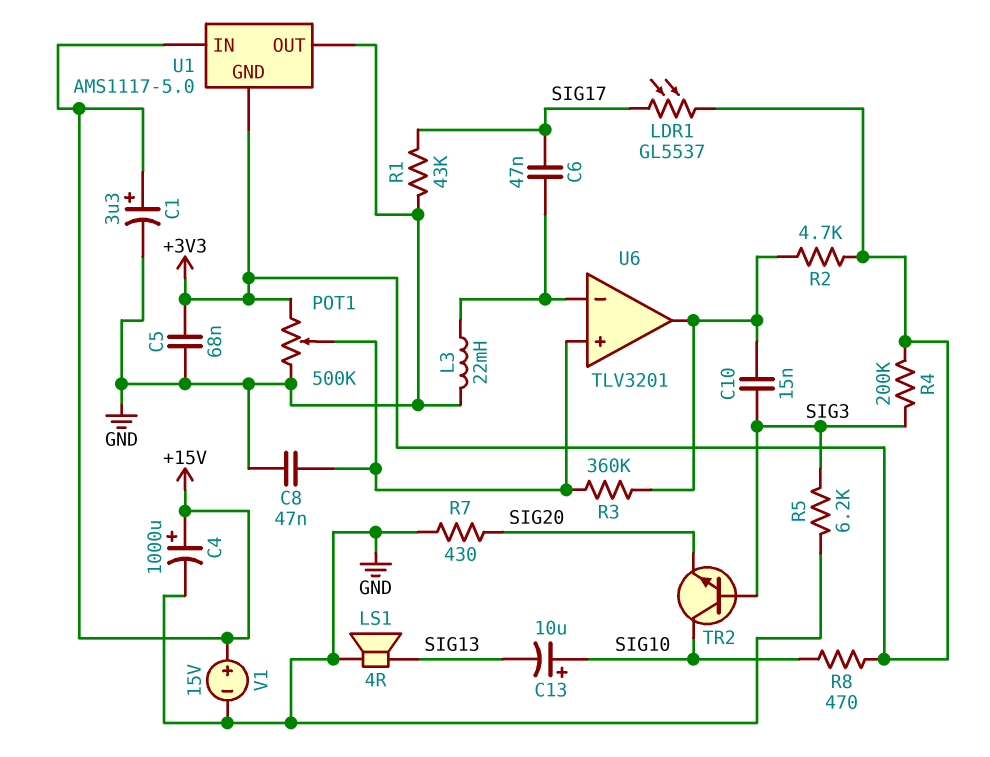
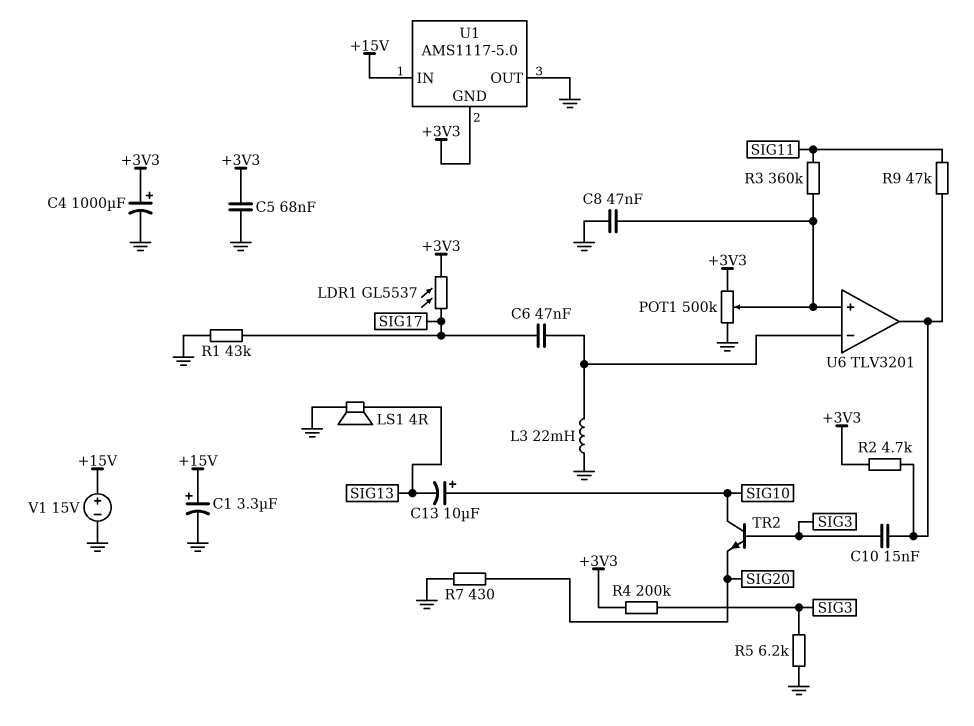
C4: 1000uF (plus +15V, minus GND) -> 1000uF (plus +3V3, minus GND)
R3: 360k (U6/in+, U6/out) -> 360k (SIG11, U6/in+)
R8: 470 (+3V3, SIG10) -> none
R9: none -> 47k (SIG11, U6/out)

